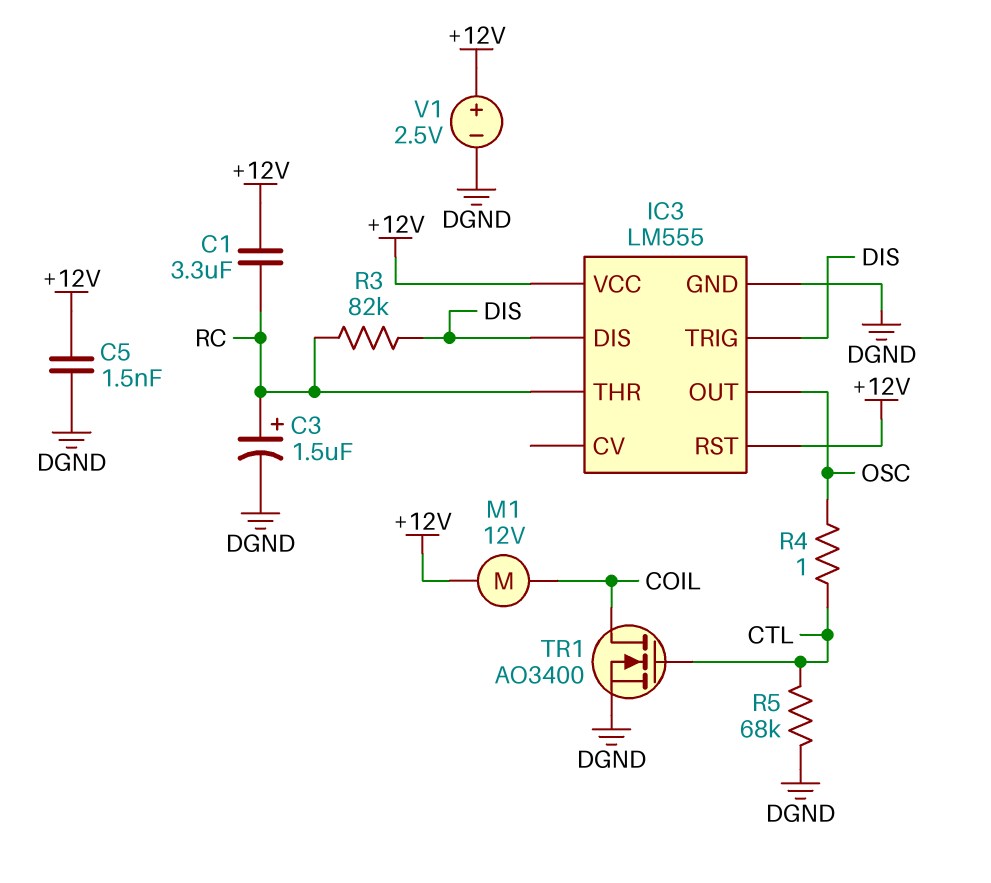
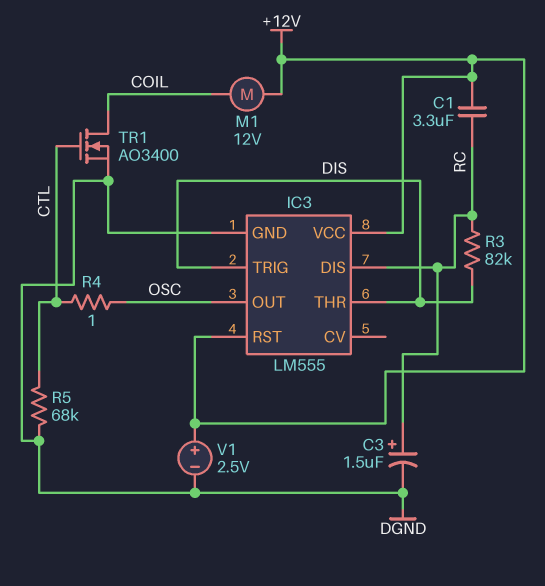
C5: 1.5nF (+12V, DGND) -> none
IC3 pin DIS: DIS -> RC
IC3 pin THR: RC -> DIS

